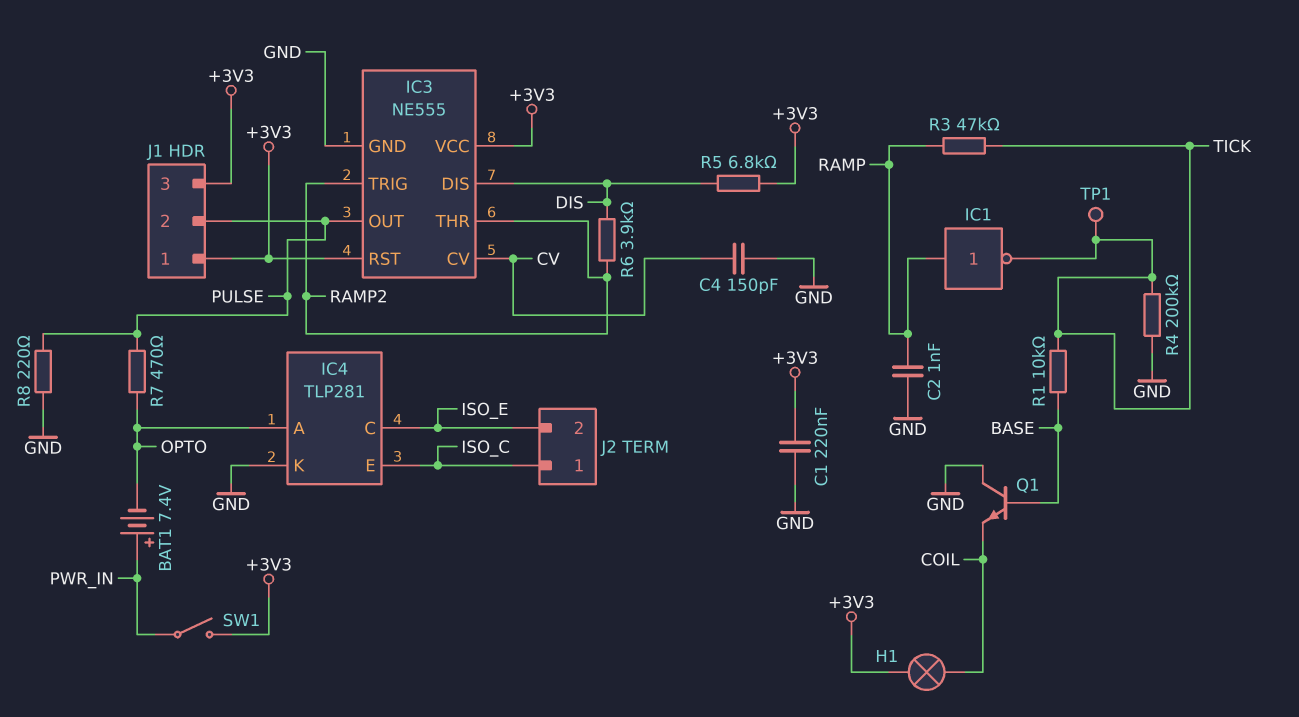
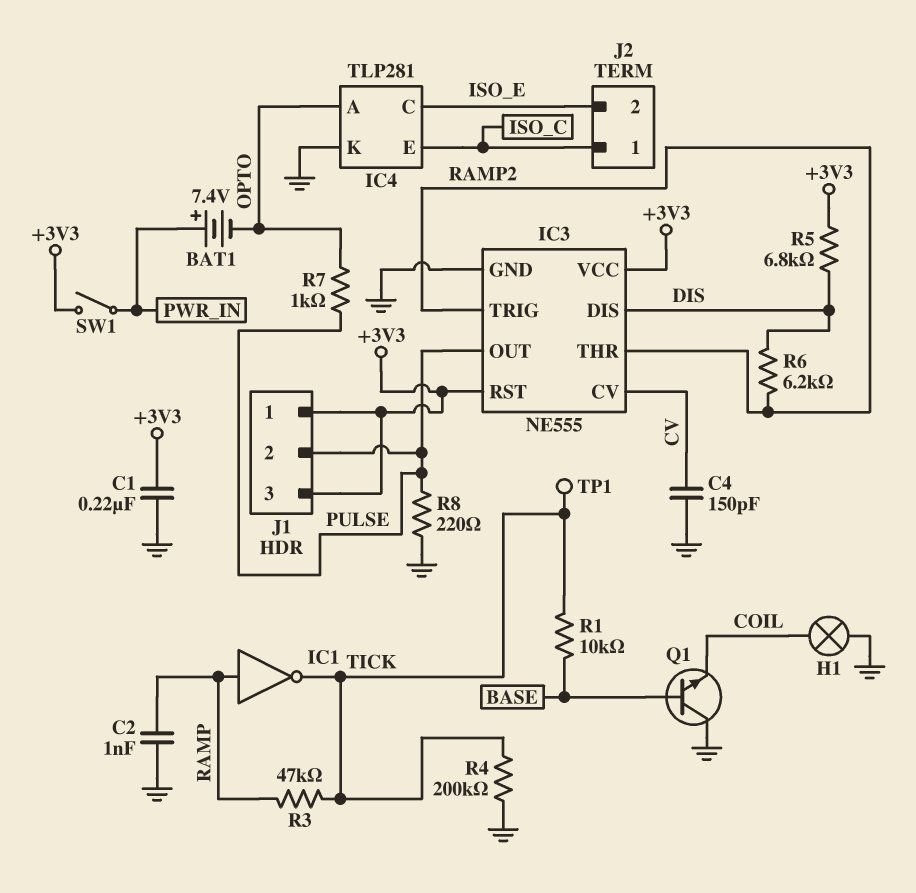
H1: lamp (+3V3, COIL) -> lamp (COIL, GND)
R6: 3.9k (DIS, RAMP2) -> 6.2k (DIS, RAMP2)
R7: 470 (OPTO, PULSE) -> 1k (OPTO, PULSE)

